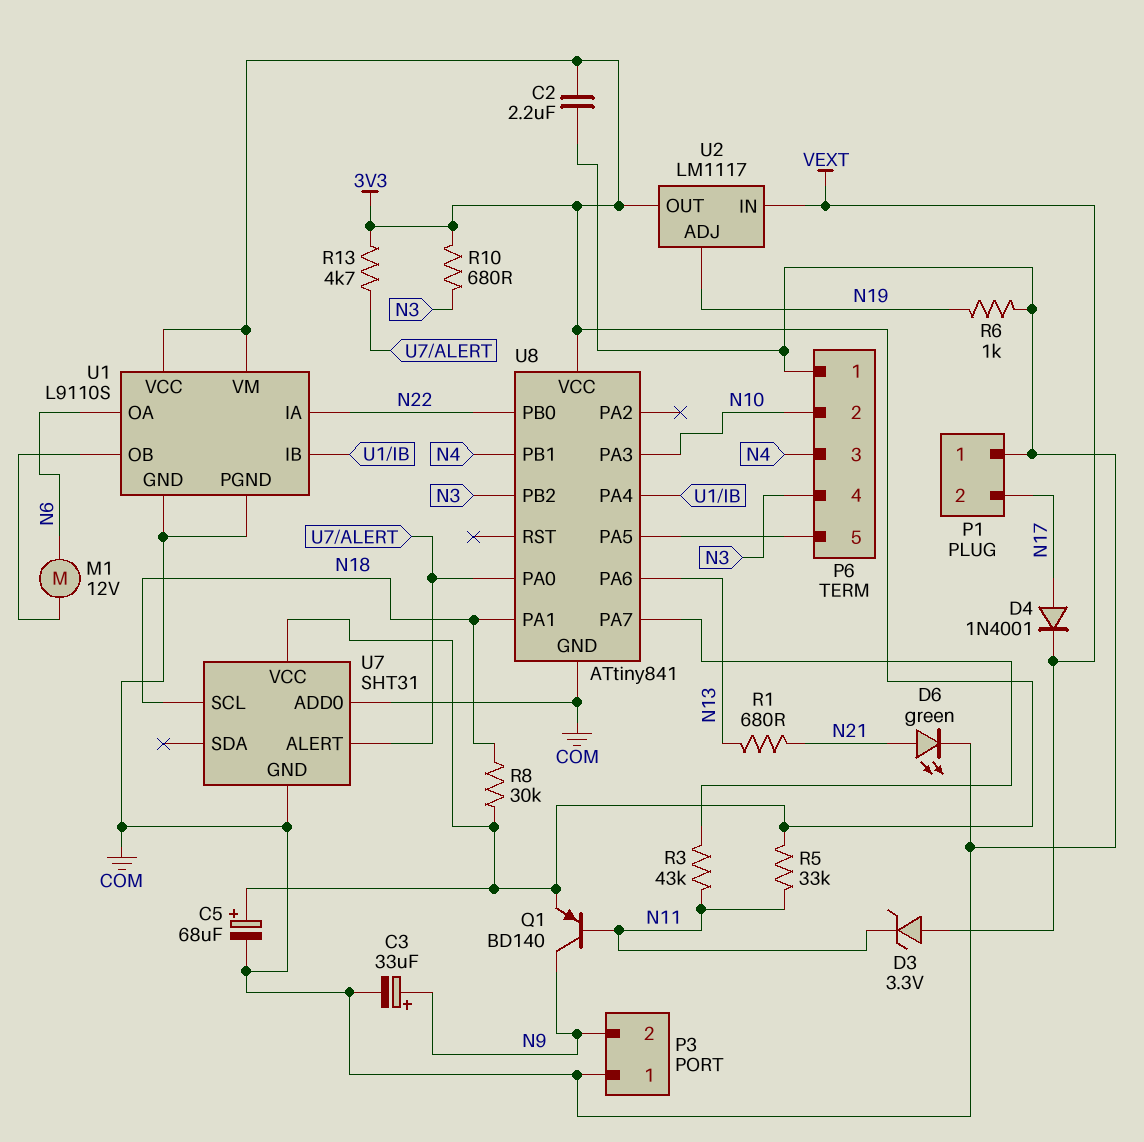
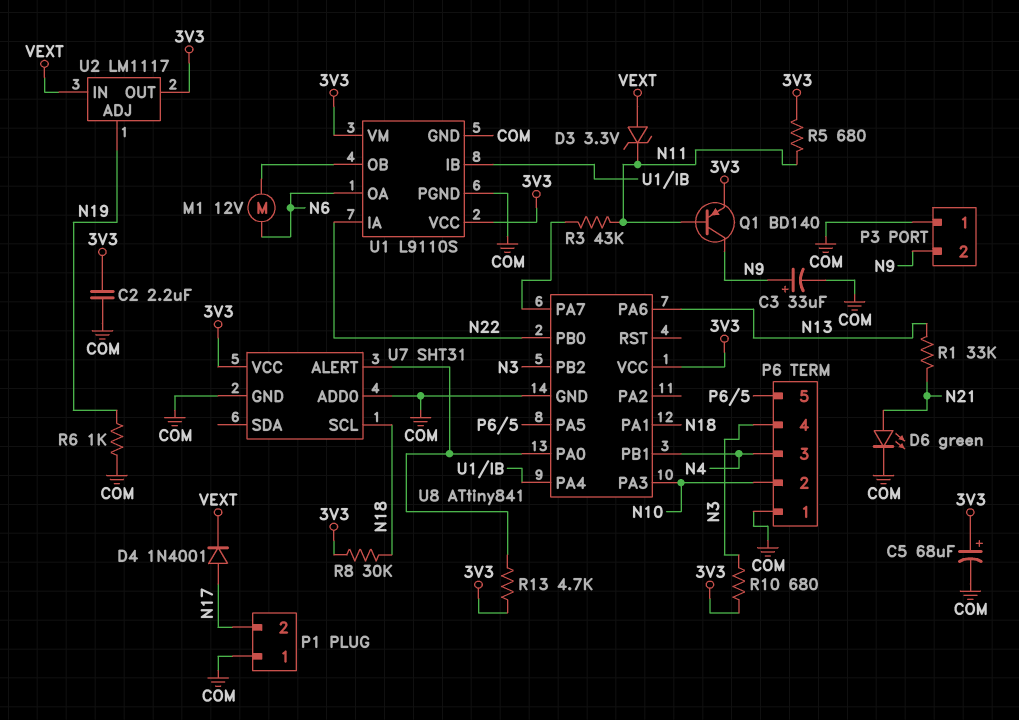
R1: 680 (N13, N21) -> 33k (N13, N21)
R5: 33k (3V3, N11) -> 680 (3V3, N11)

